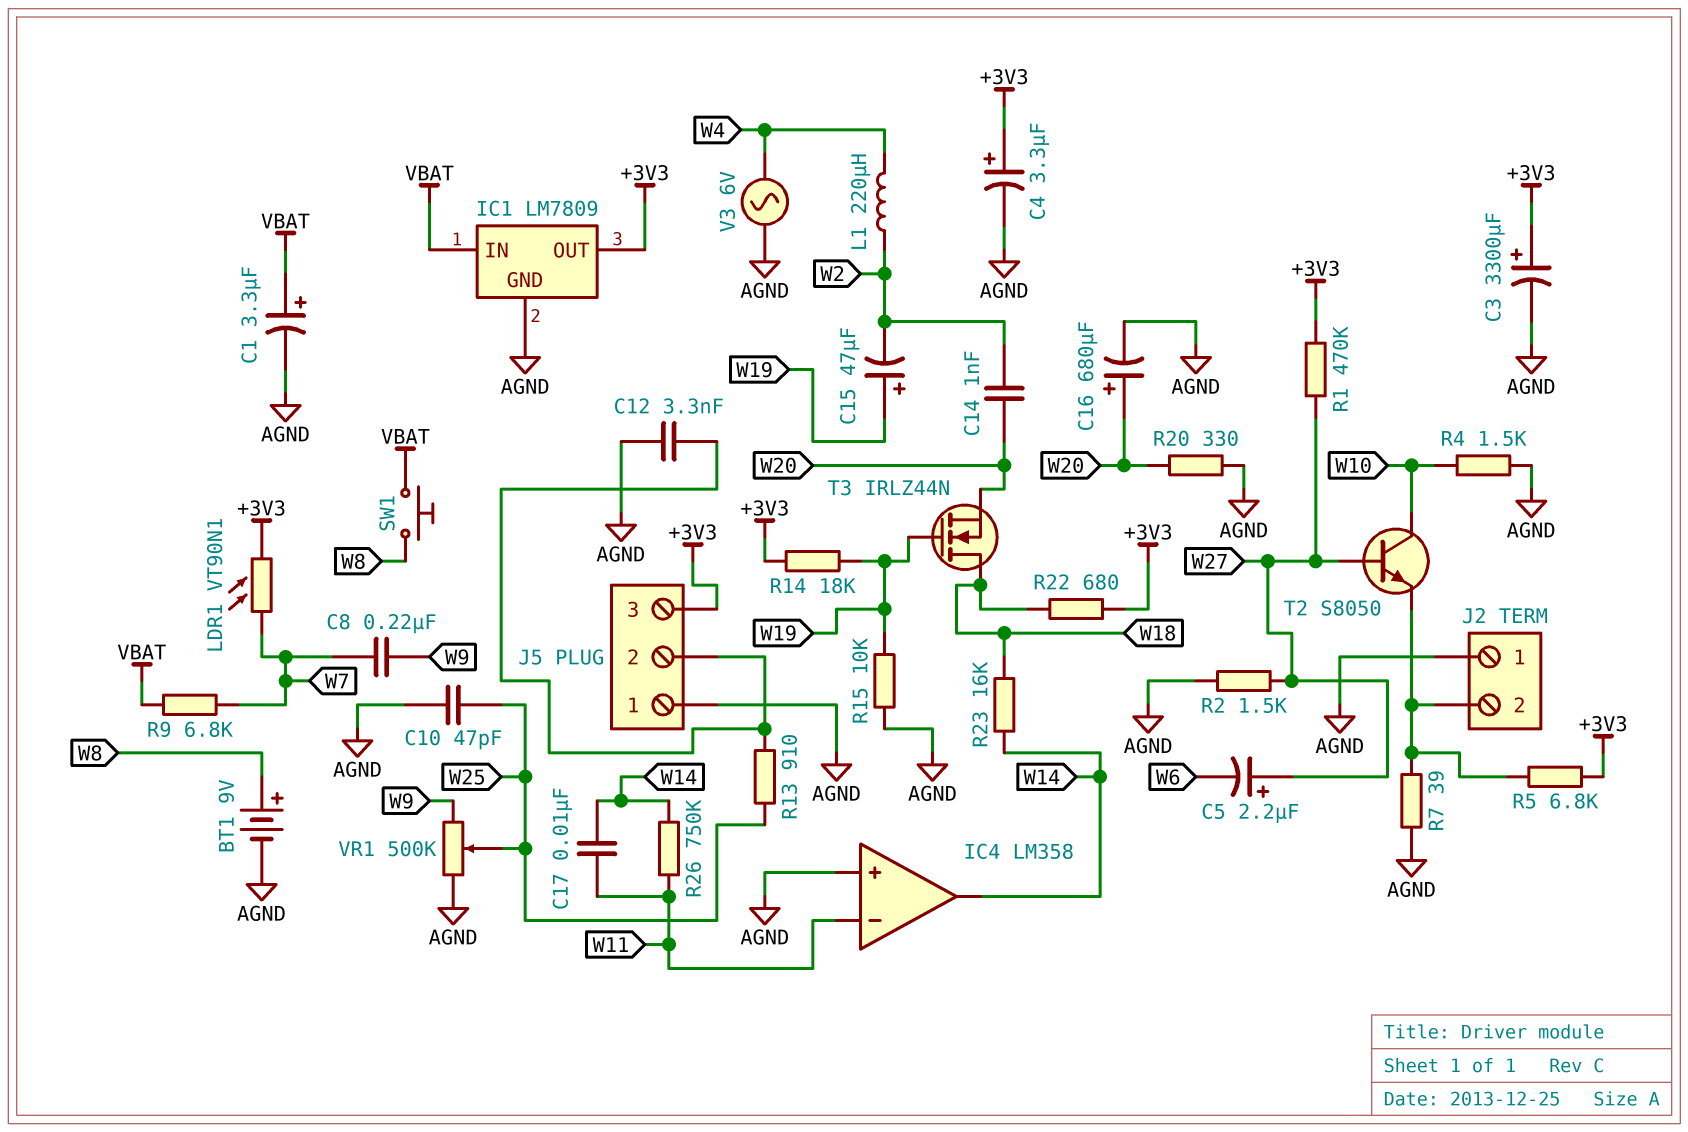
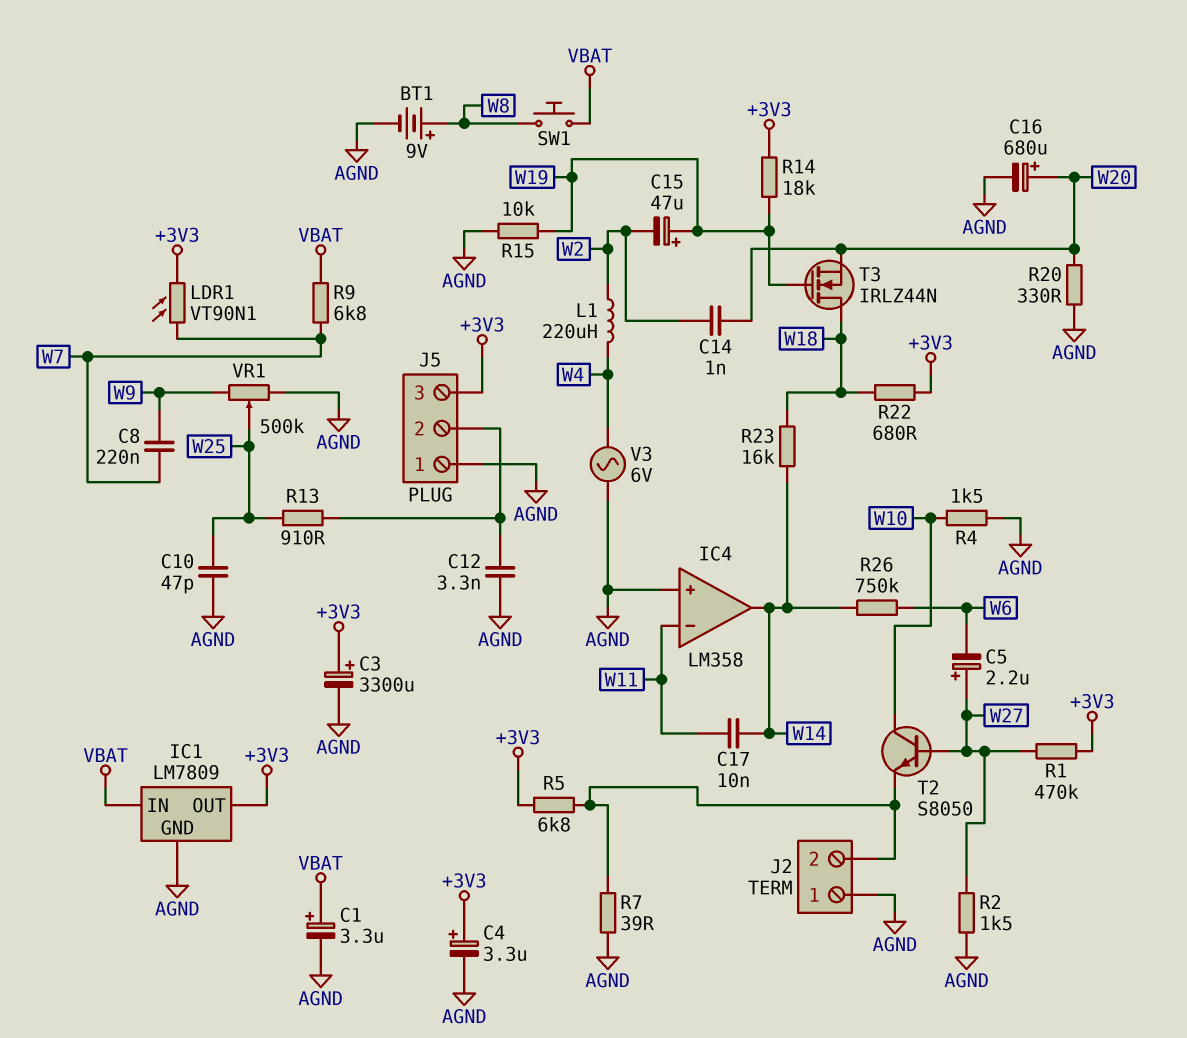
R26: 750k (W11, W14) -> 750k (W6, W14)

